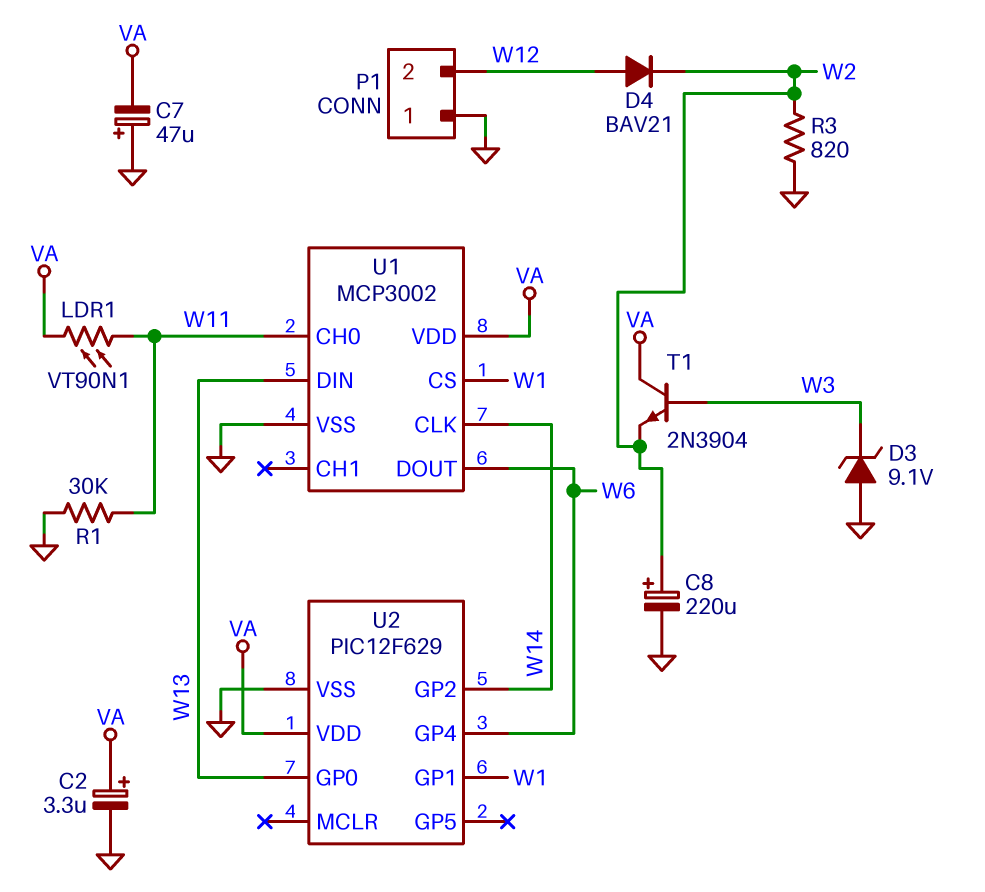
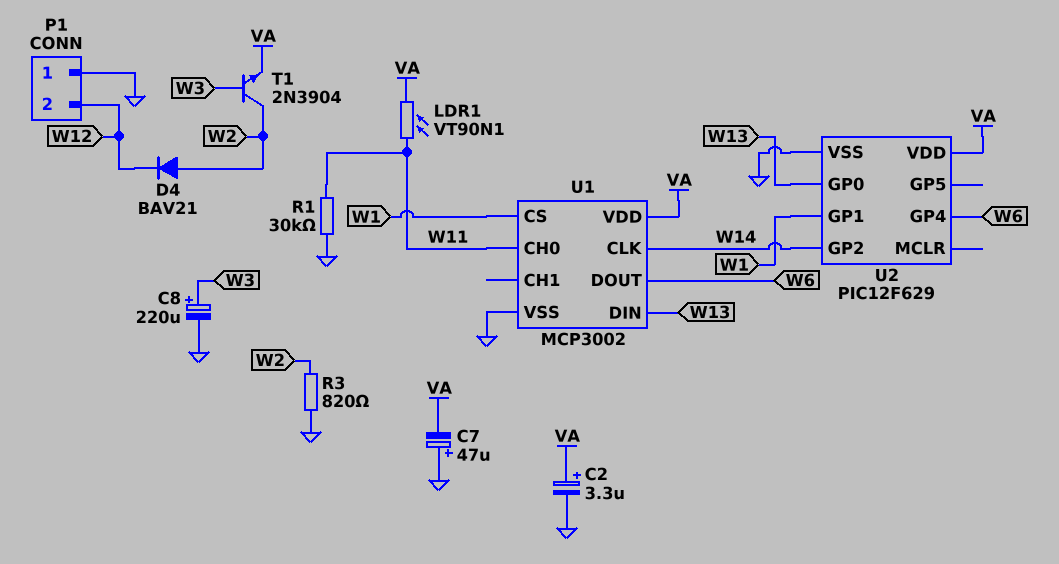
C8: 220uF (plus W2, minus GND) -> 220uF (plus W3, minus GND)
D3: zener 9.1V (A GND, K W3) -> none
D4: diode BAV21 (A W12, K W2) -> diode BAV21 (A W2, K W12)
T1: NPN 2N3904 (B W3, C VA, E W2) -> NPN 2N3904 (B W3, C W2, E VA)

